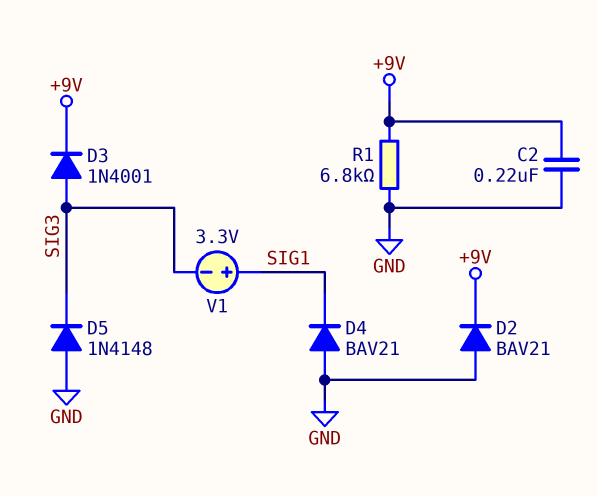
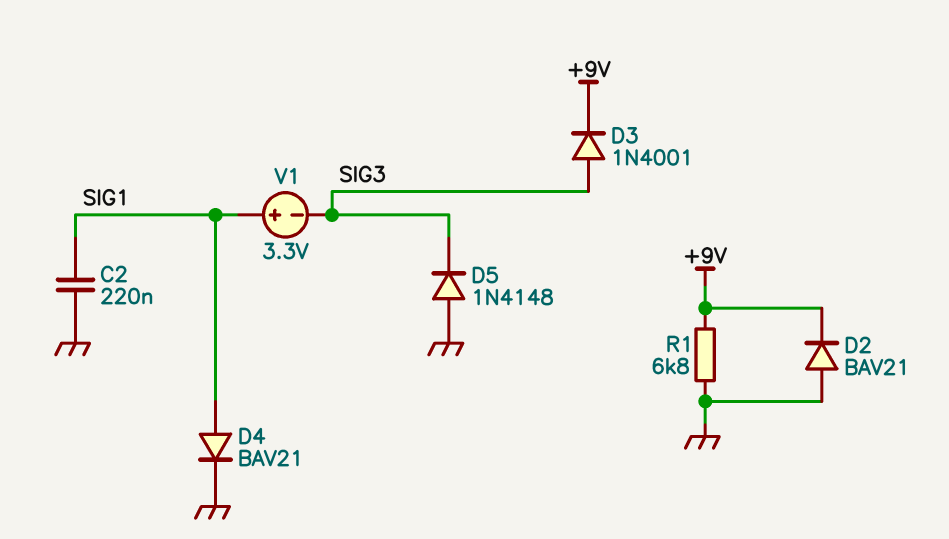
C2: 220nF (+9V, GND) -> 220nF (GND, SIG1)
D4: diode BAV21 (A GND, K SIG1) -> diode BAV21 (A SIG1, K GND)

